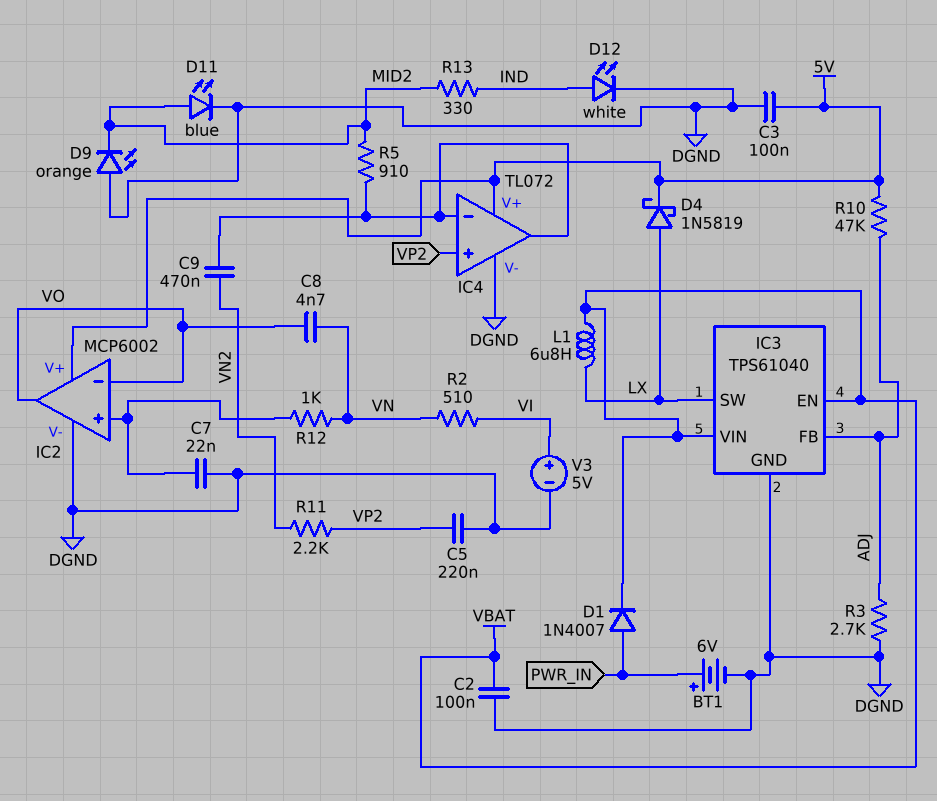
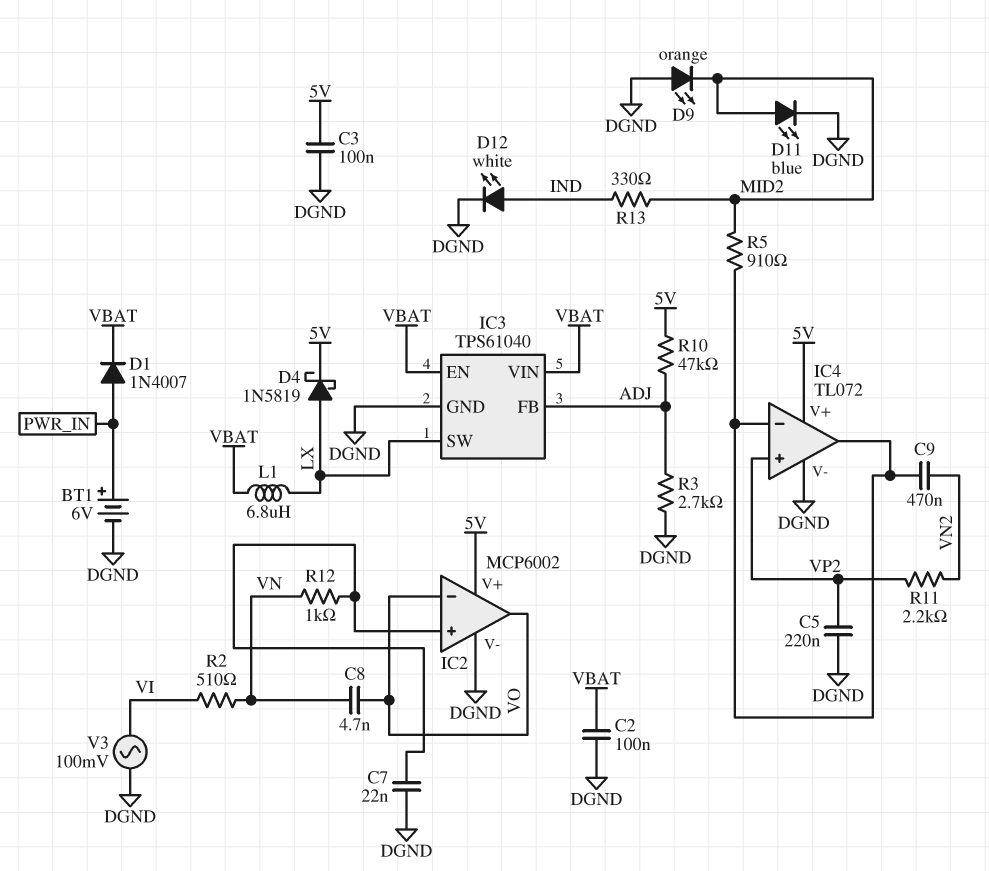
V3: 5V (plus VI, minus DGND) -> AC 100mV (DGND, VI)

